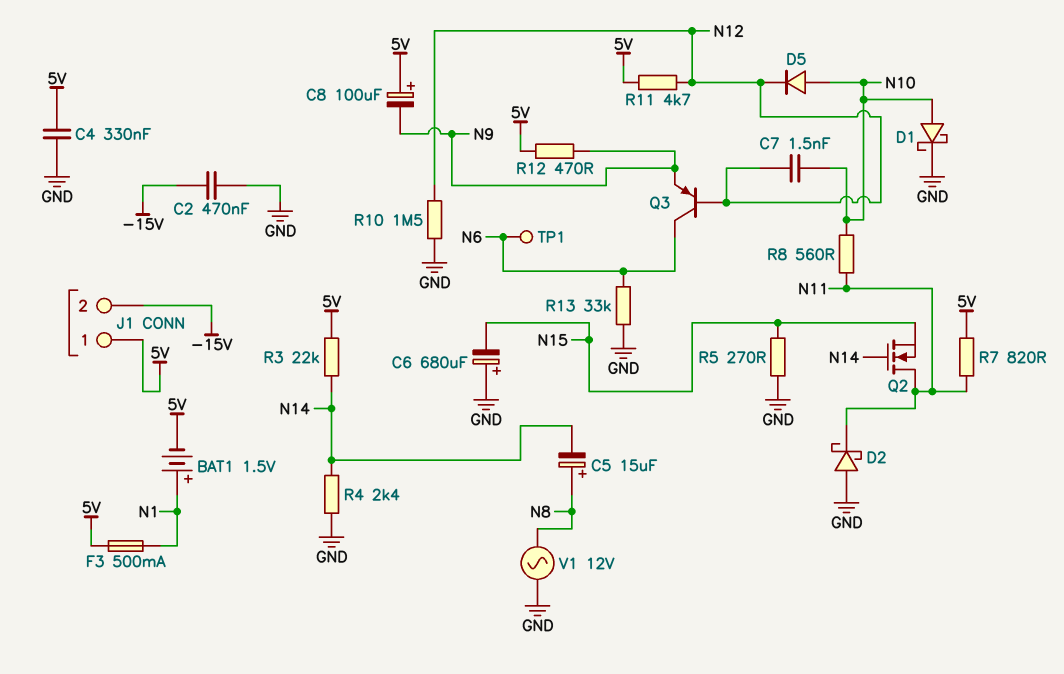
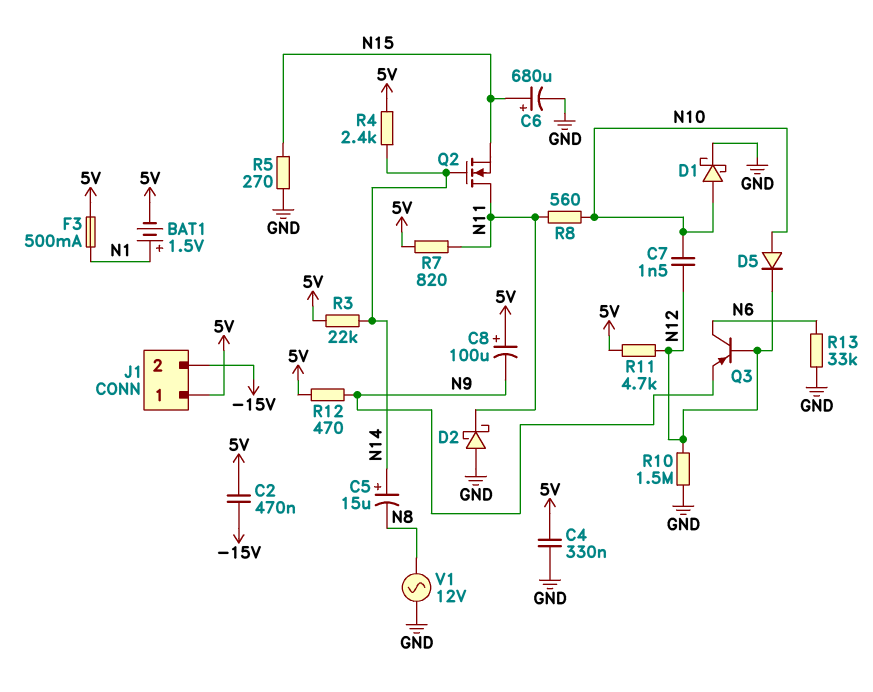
C2: 470nF (-15V, GND) -> 470nF (-15V, 5V)
C5: 15uF (plus N8, minus N14) -> 15uF (plus N14, minus N8)
C6: 680uF (plus GND, minus N15) -> 680uF (plus N15, minus GND)
R4: 2.4k (GND, N14) -> 2.4k (5V, N14)
TP1: test point (N6) -> none

